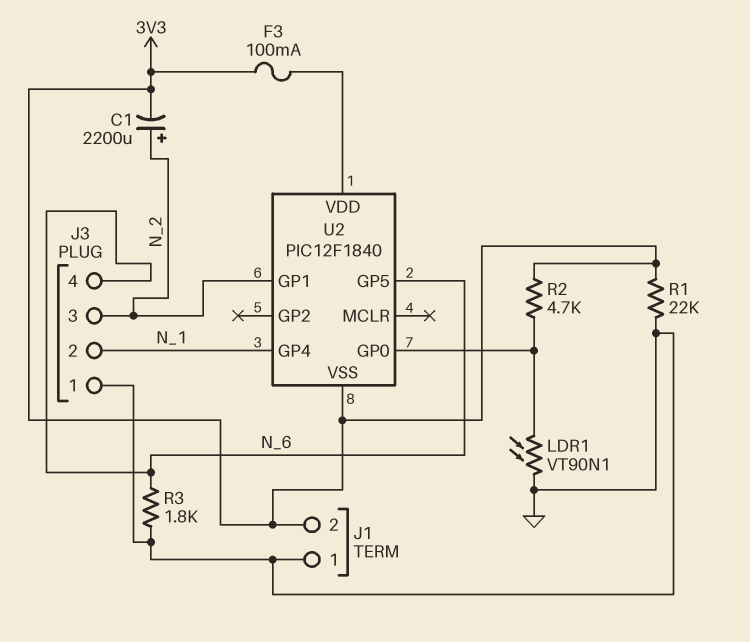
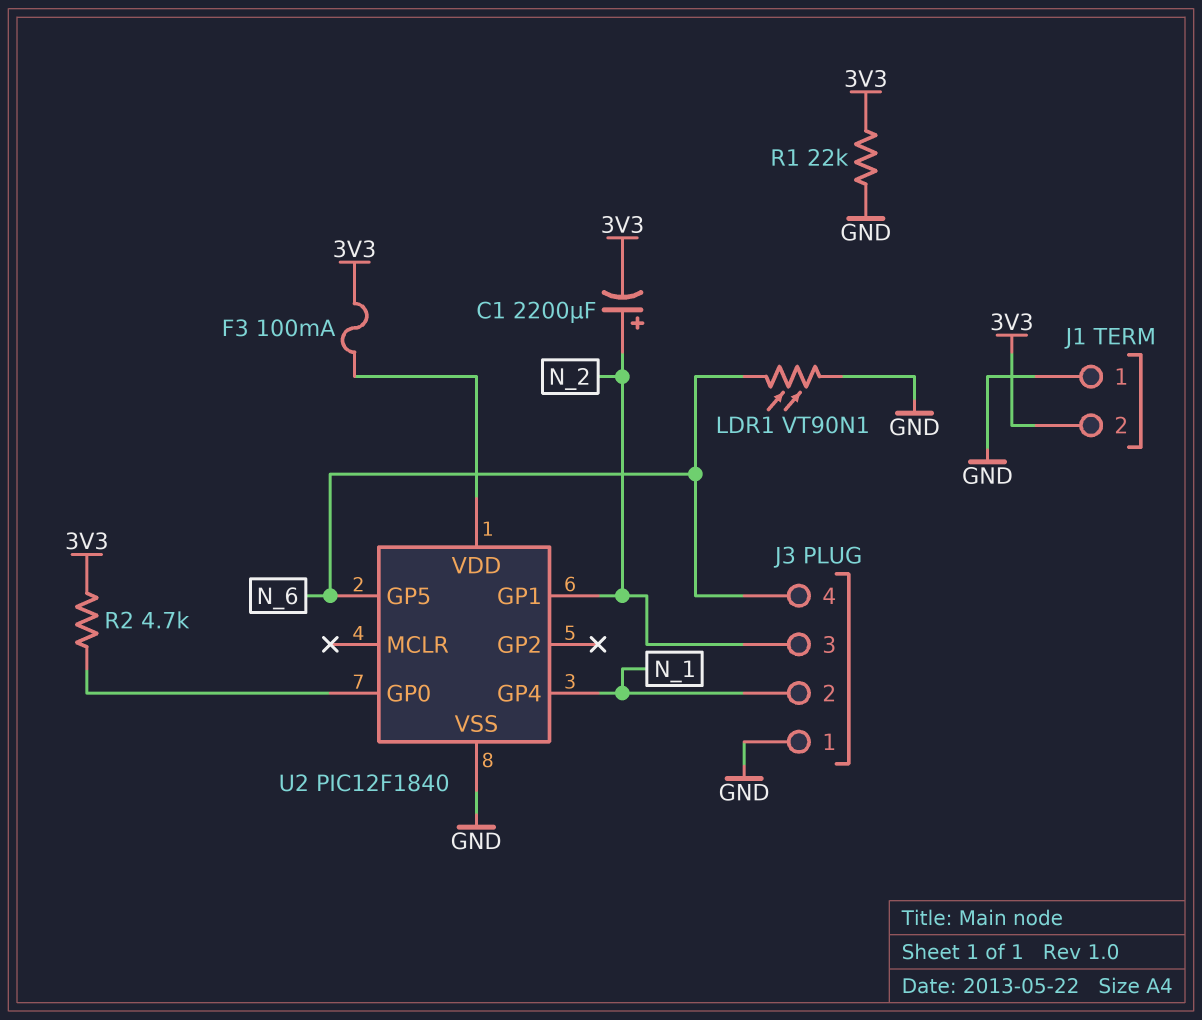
LDR1: VT90N1 (GND, U2/GP0) -> VT90N1 (GND, N_6)
R3: 1.8k (GND, N_6) -> none
U2 pin VSS: 3V3 -> GND

